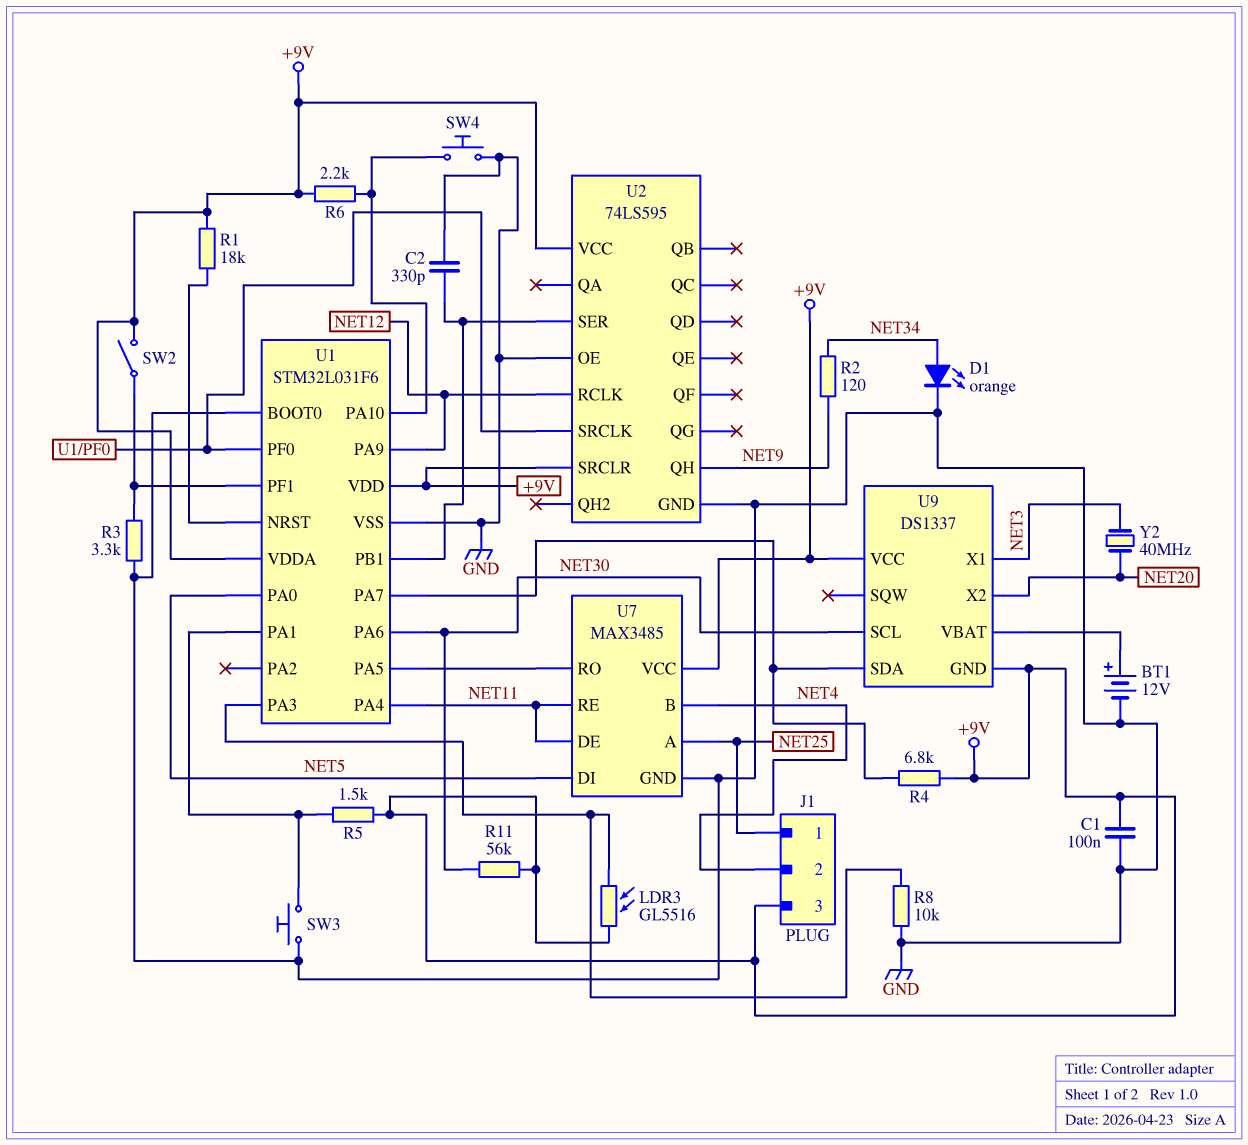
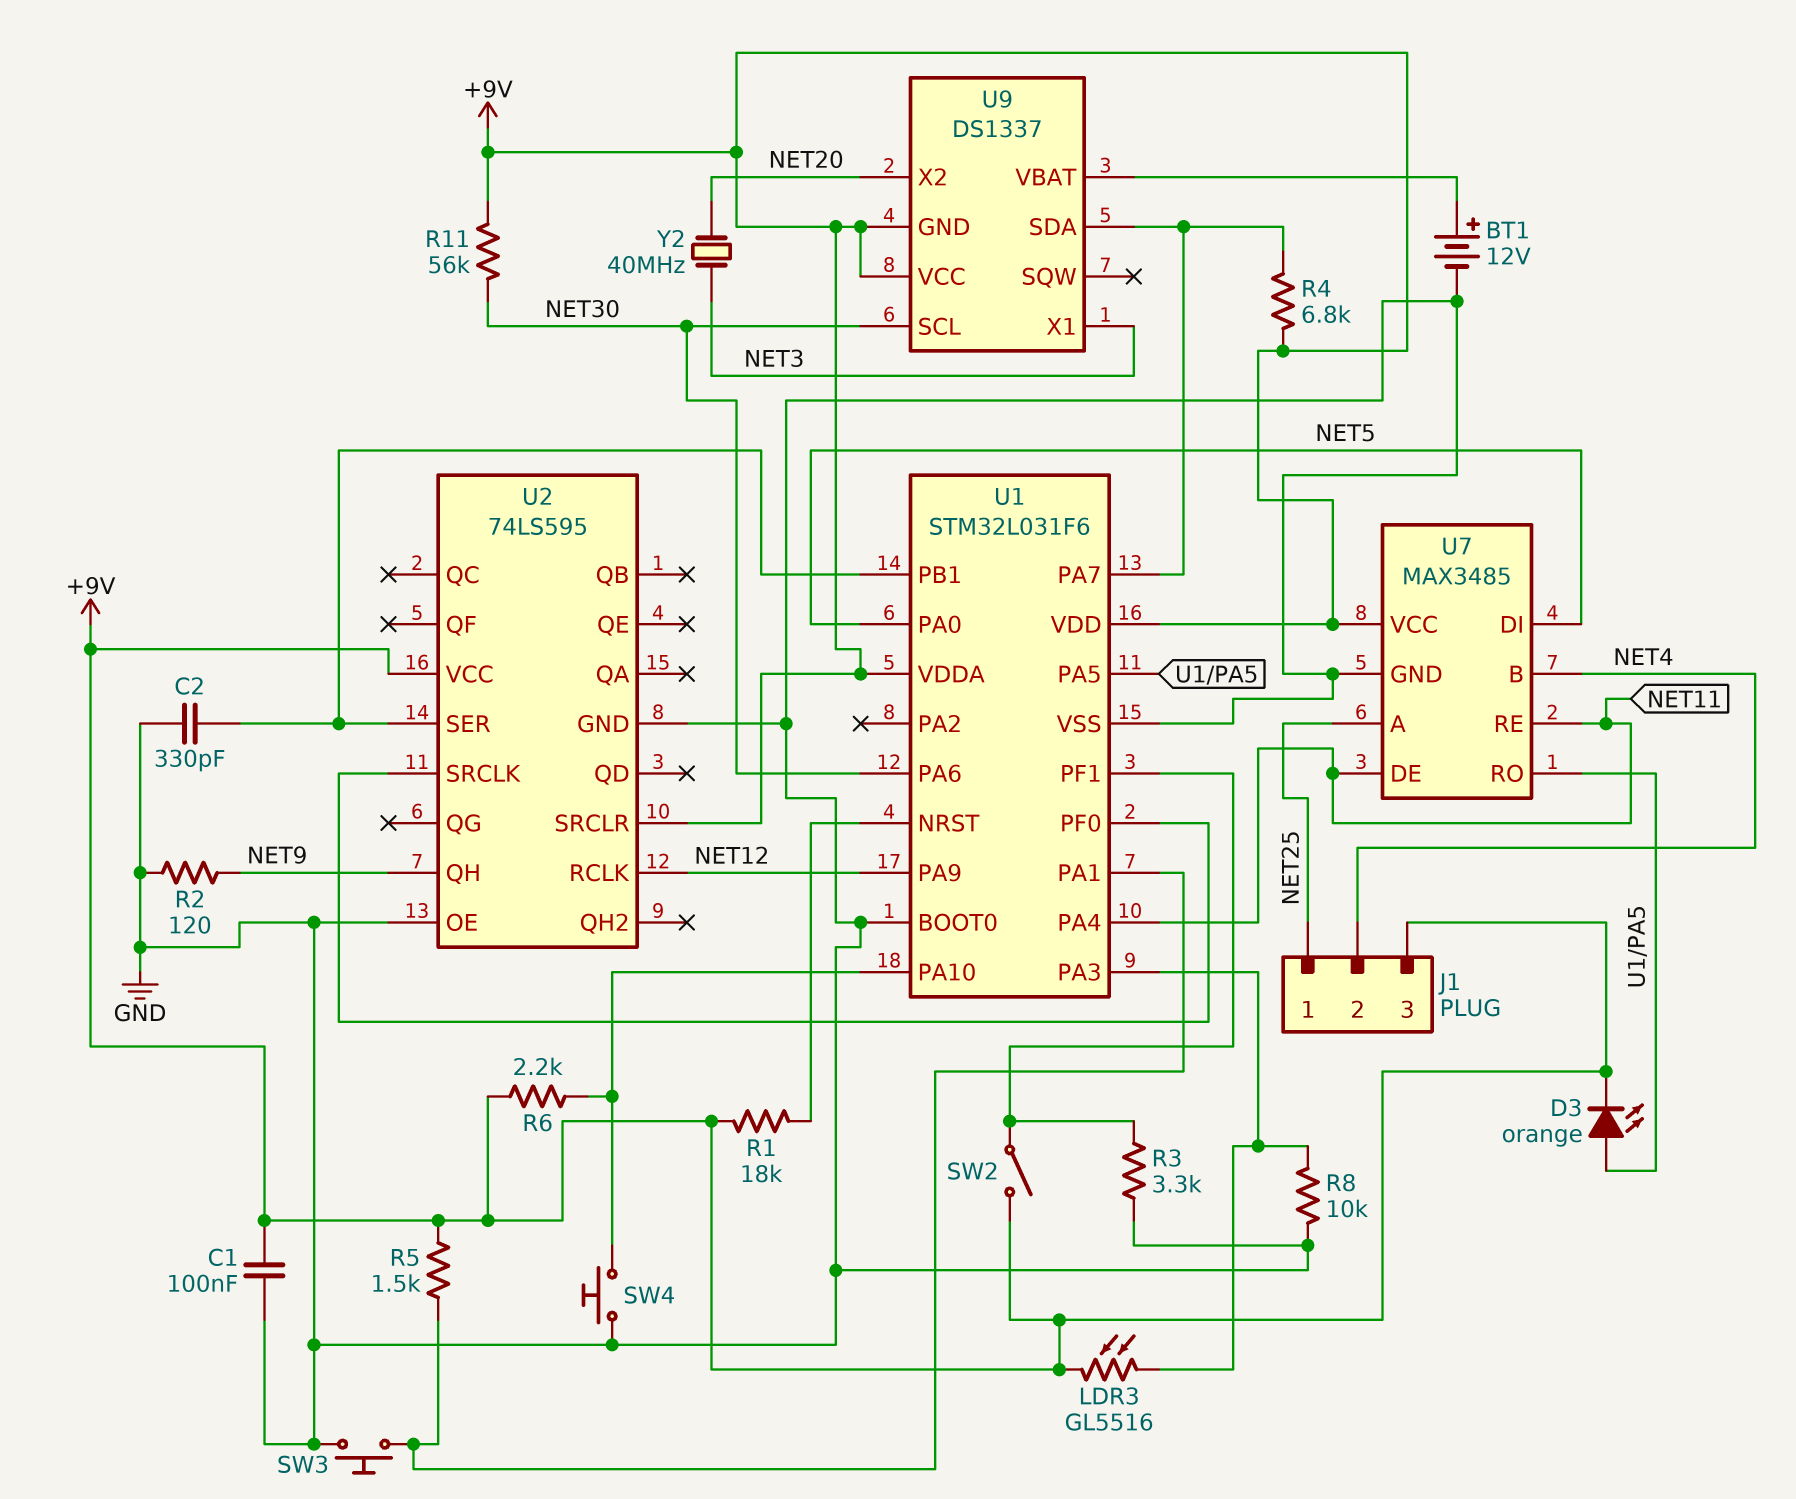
D1: LED orange (A NET34, K GND) -> none
D3: none -> LED orange (A U1/PA5, K +9V)
R2: 120 (NET9, NET34) -> 120 (GND, NET9)

